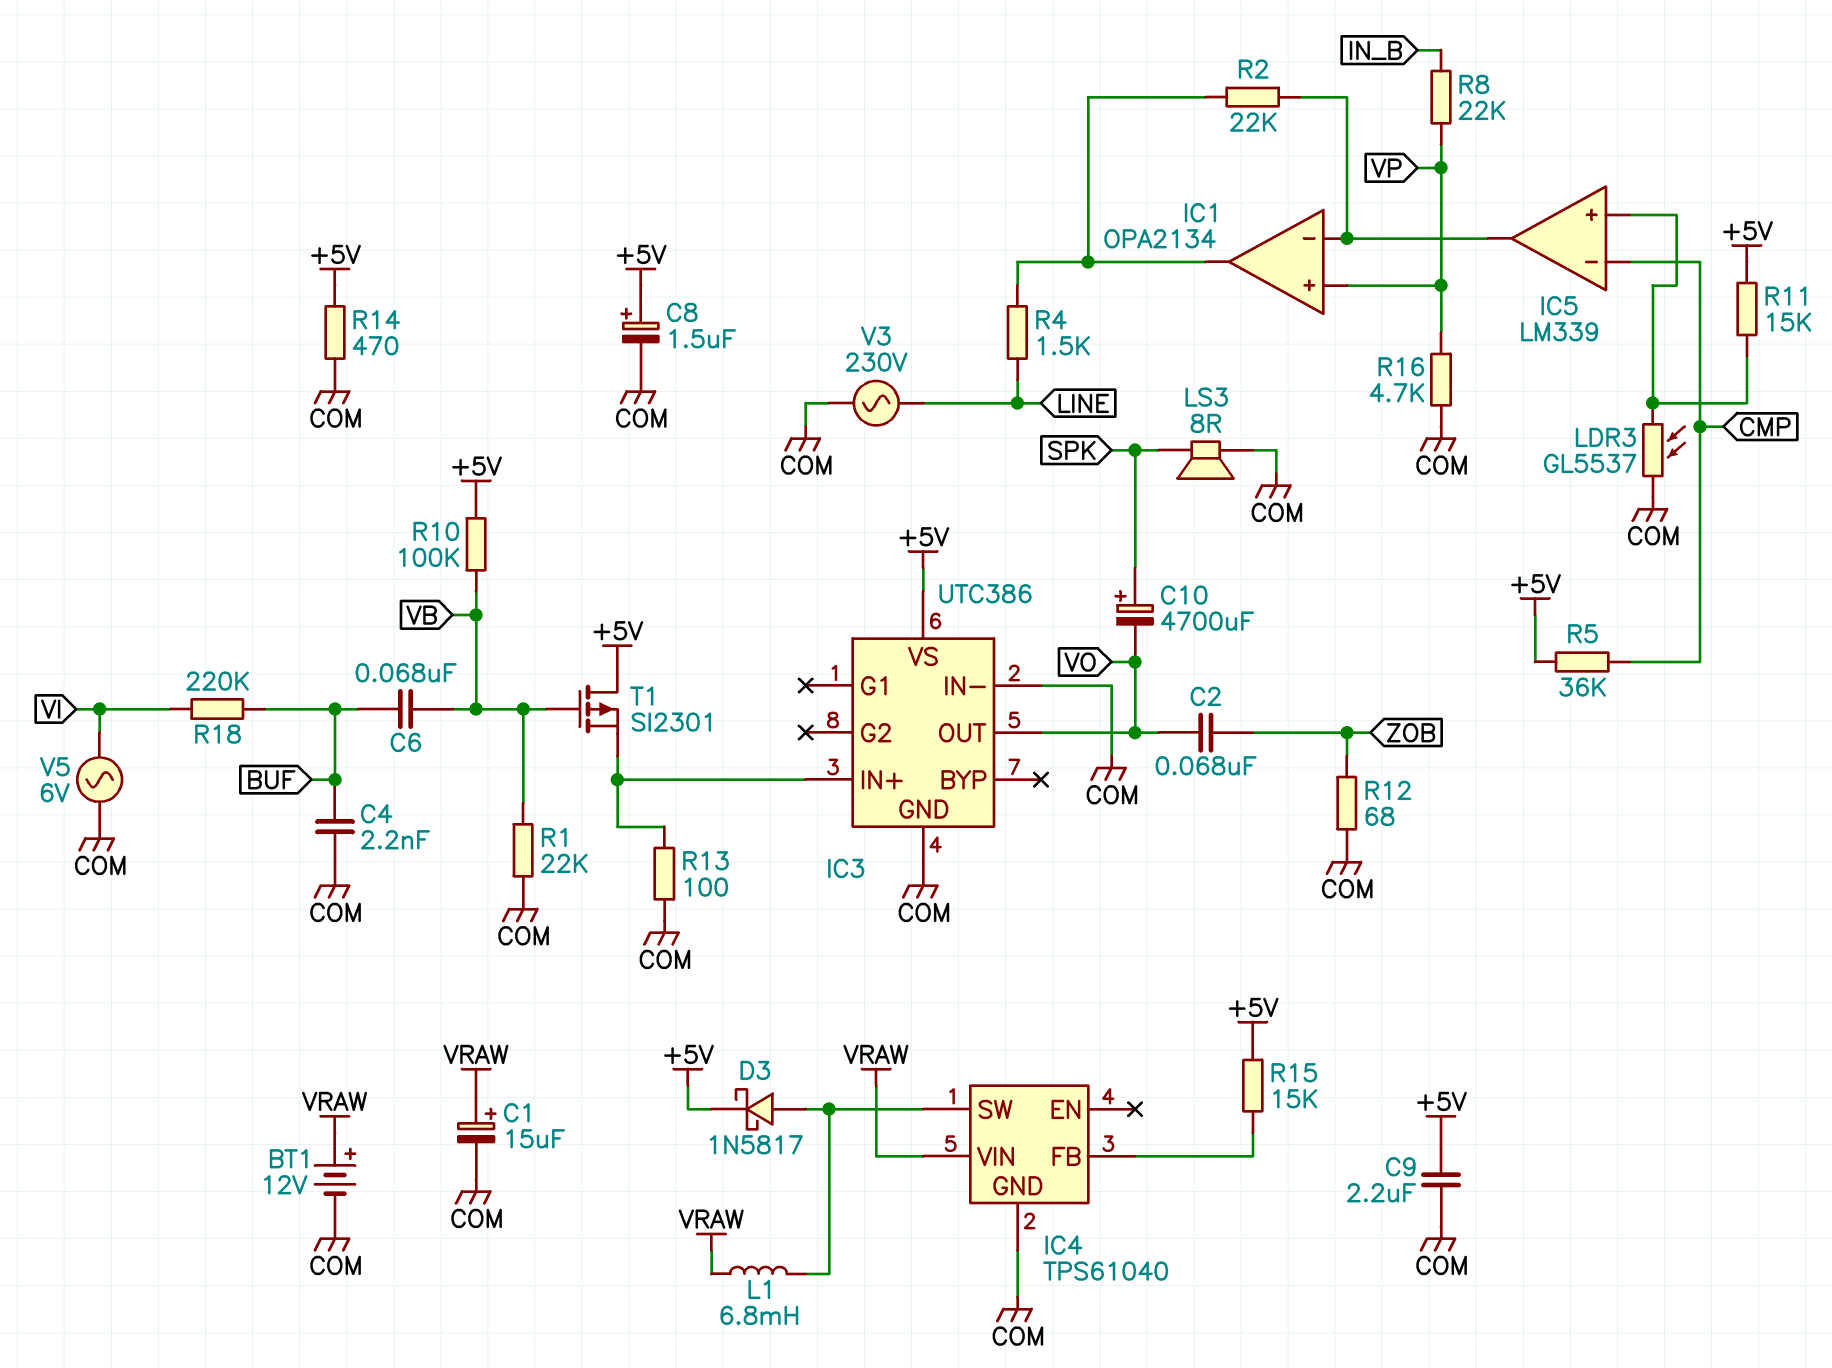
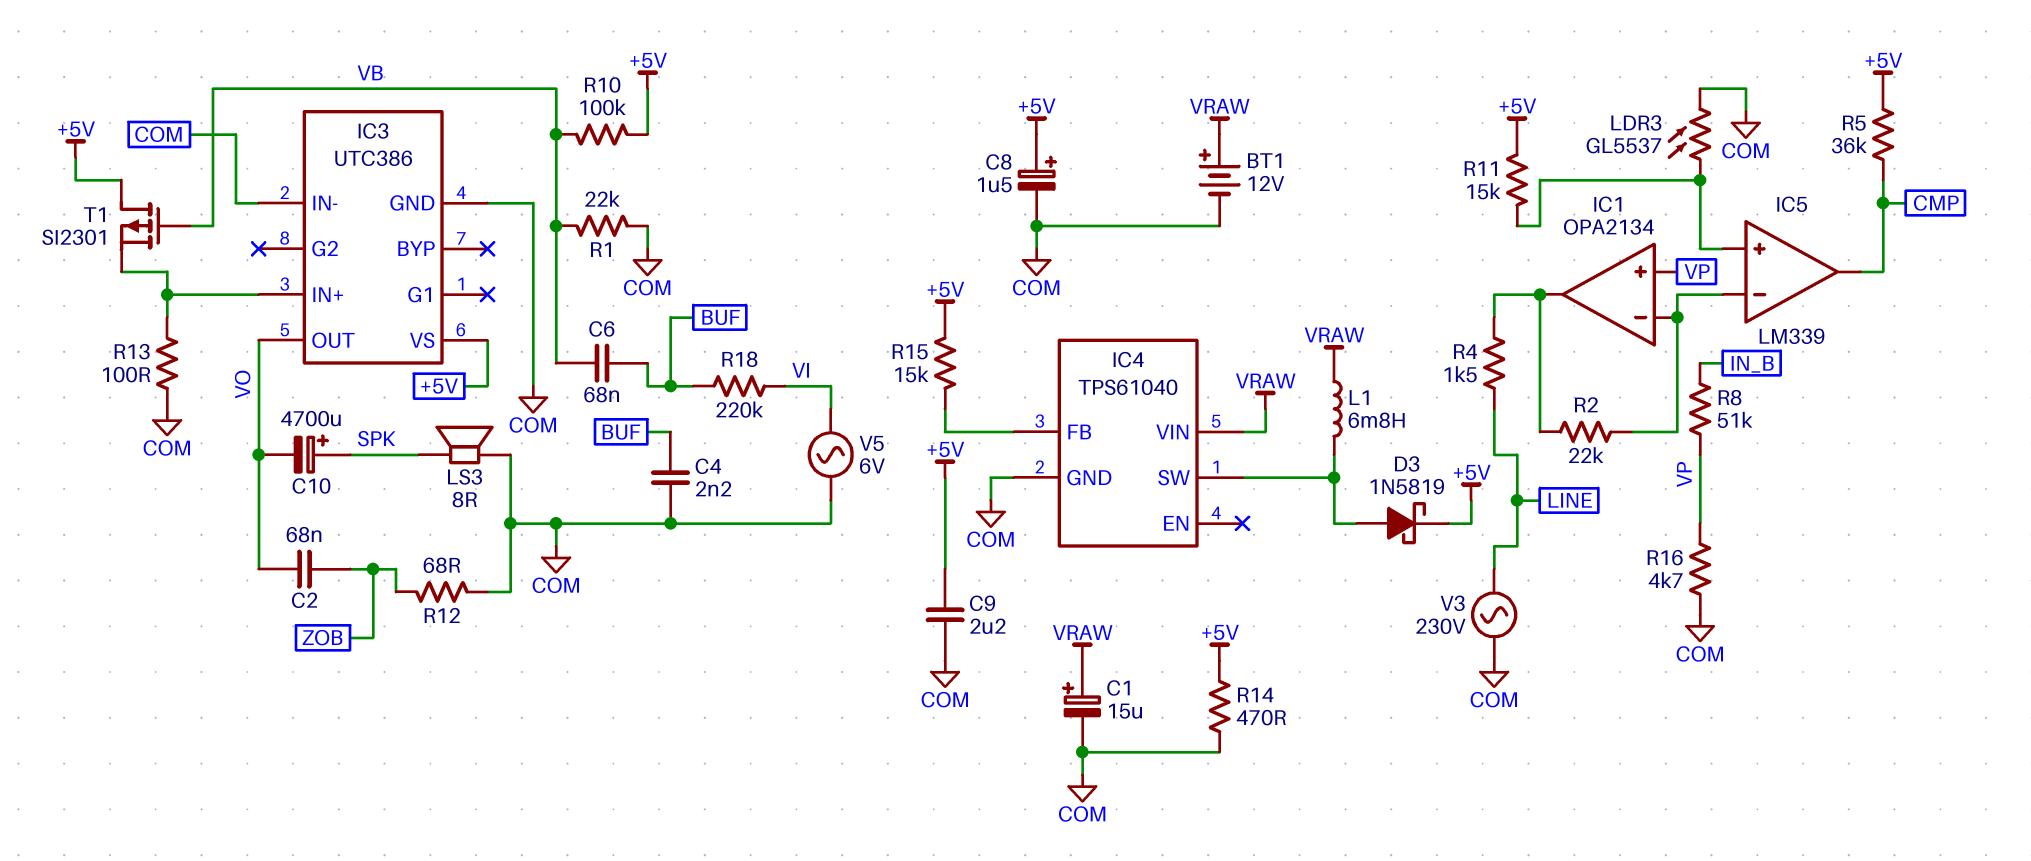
D3: schottky 1N5817 (A IC4/SW, K +5V) -> schottky 1N5819 (A IC4/SW, K +5V)
IC5 pin in-: CMP -> IC1/in-
IC5 pin out: IC1/in- -> CMP
R8: 22k (IN_B, VP) -> 51k (IN_B, VP)

